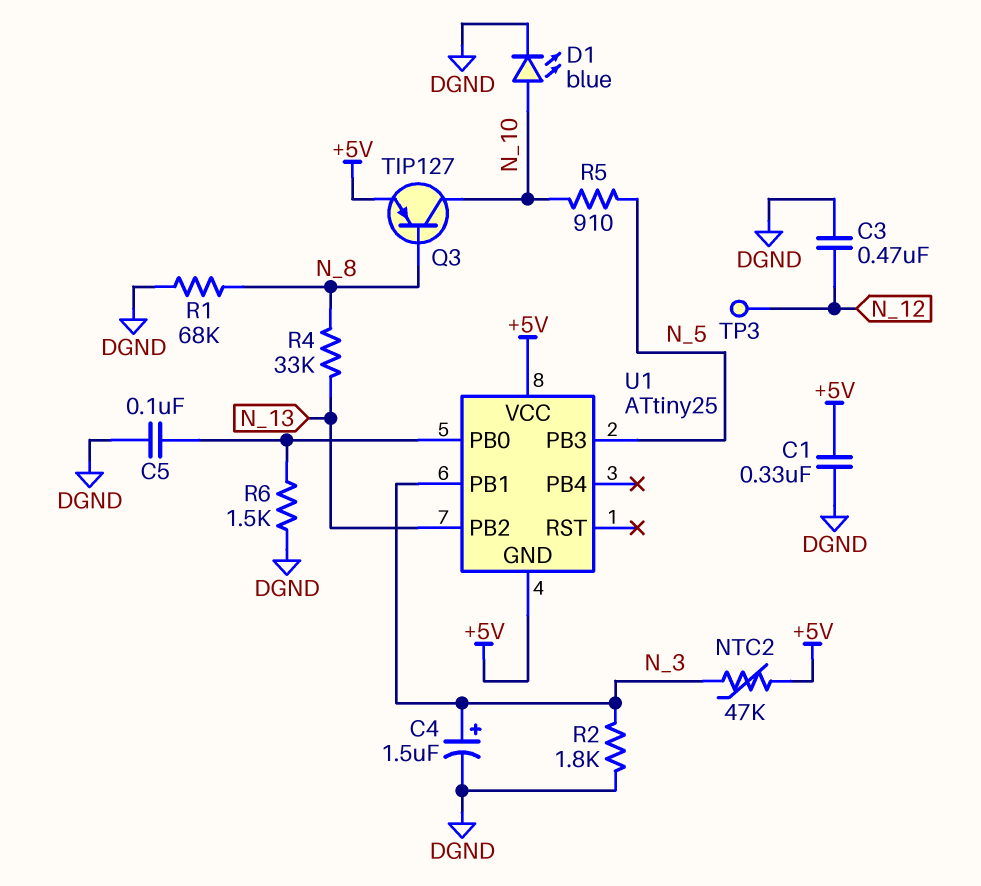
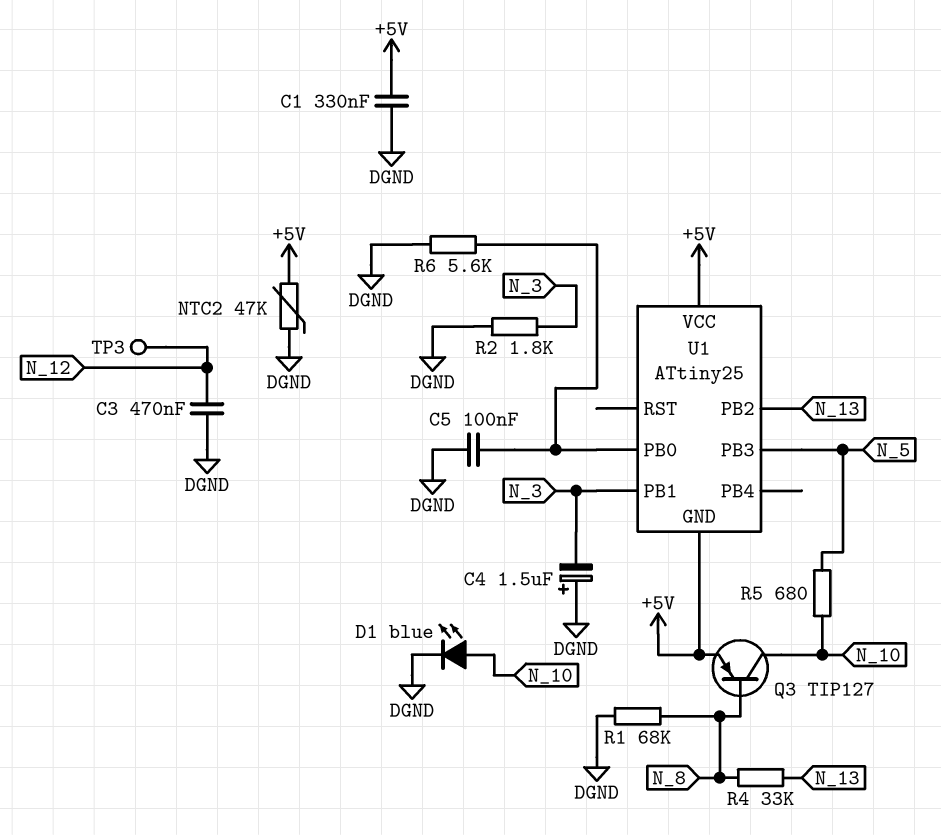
C4: 1.5uF (plus N_3, minus DGND) -> 1.5uF (plus DGND, minus N_3)
NTC2: 47k (+5V, N_3) -> 47k (+5V, DGND)
R5: 910 (N_5, N_10) -> 680 (N_5, N_10)
R6: 1.5k (DGND, U1/PB0) -> 5.6k (DGND, U1/PB0)

